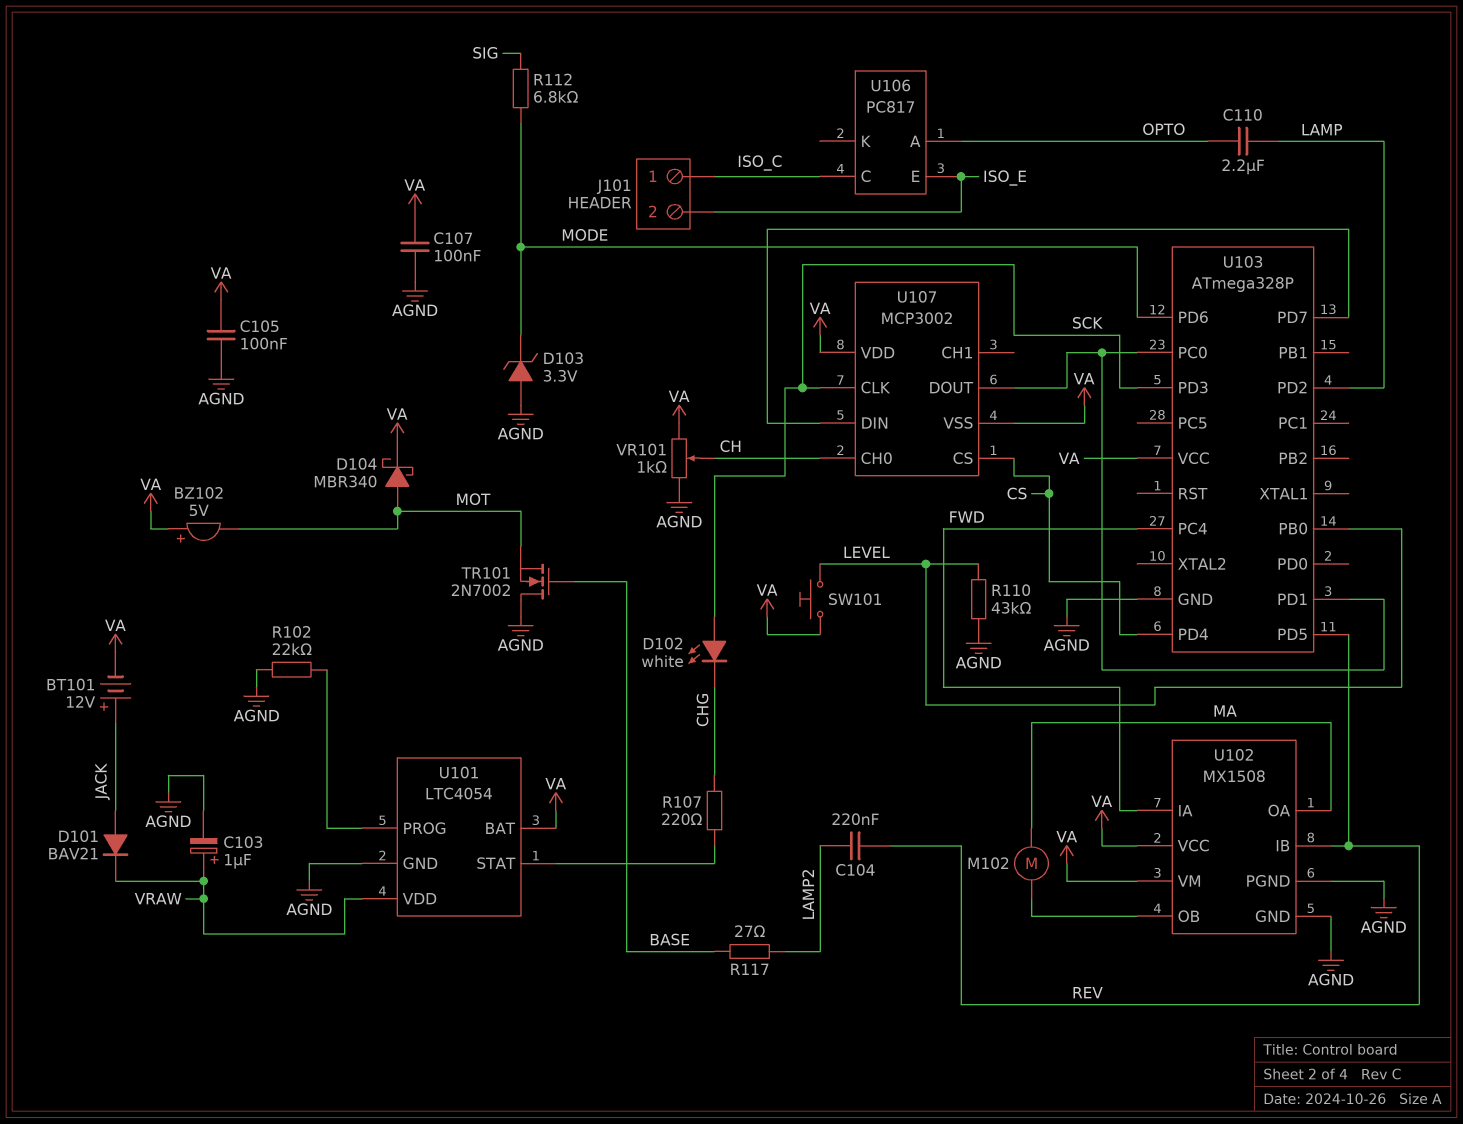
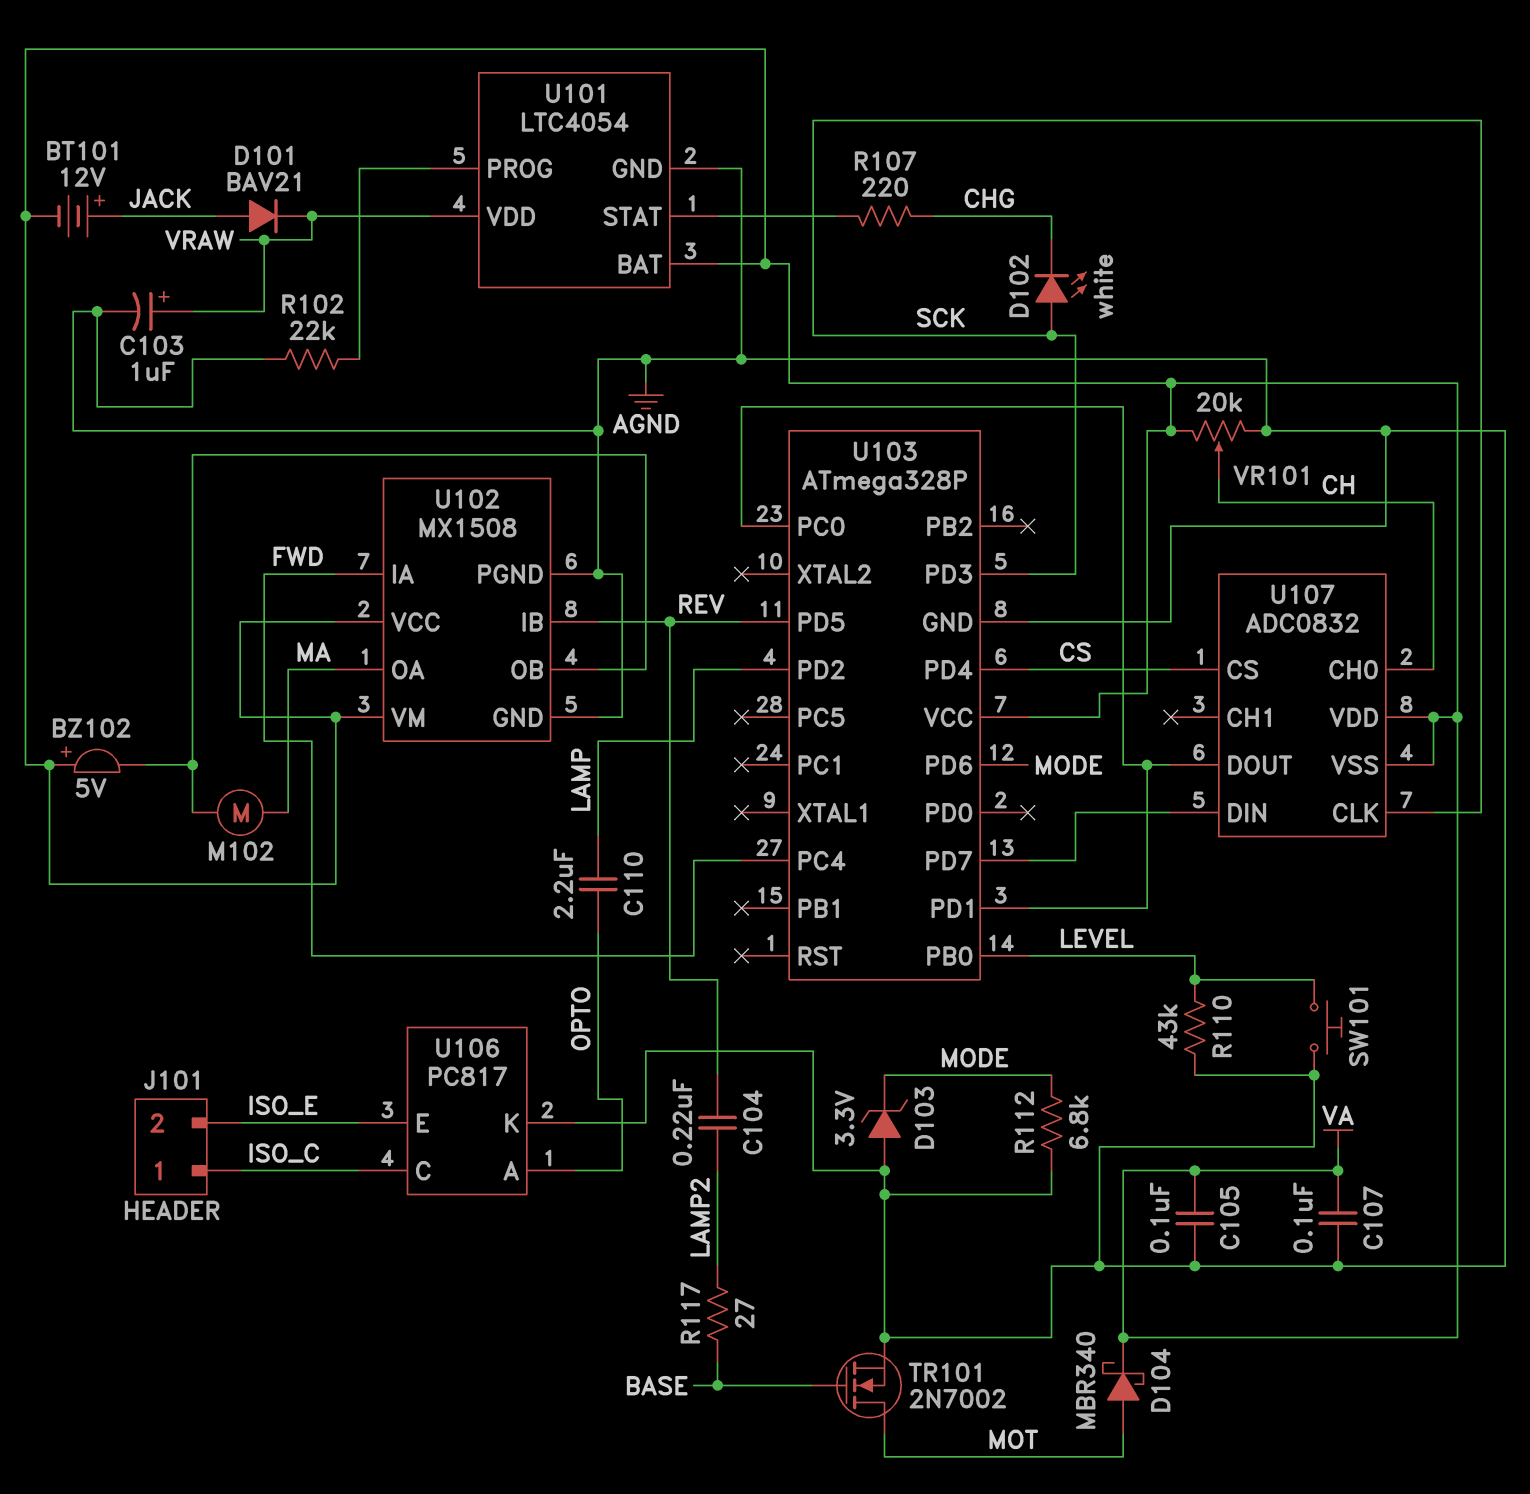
BZ102: buzzer 5V (plus VA, minus MOT) -> buzzer 5V (plus VA, minus U102/OB)
R112: 6.8k (MODE, SIG) -> 6.8k (AGND, MODE)
SW101: button (LEVEL, VA) -> button (AGND, LEVEL)
TR101: NMOS 2N7002 (G BASE, D AGND, S MOT) -> NMOS 2N7002 (G BASE, D MOT, S AGND)
U106 pin K: none -> AGND
U107: MCP3002 -> ADC0832
VR101: 1k (AGND, VA, wiper CH) -> 20k (AGND, VA, wiper CH)

